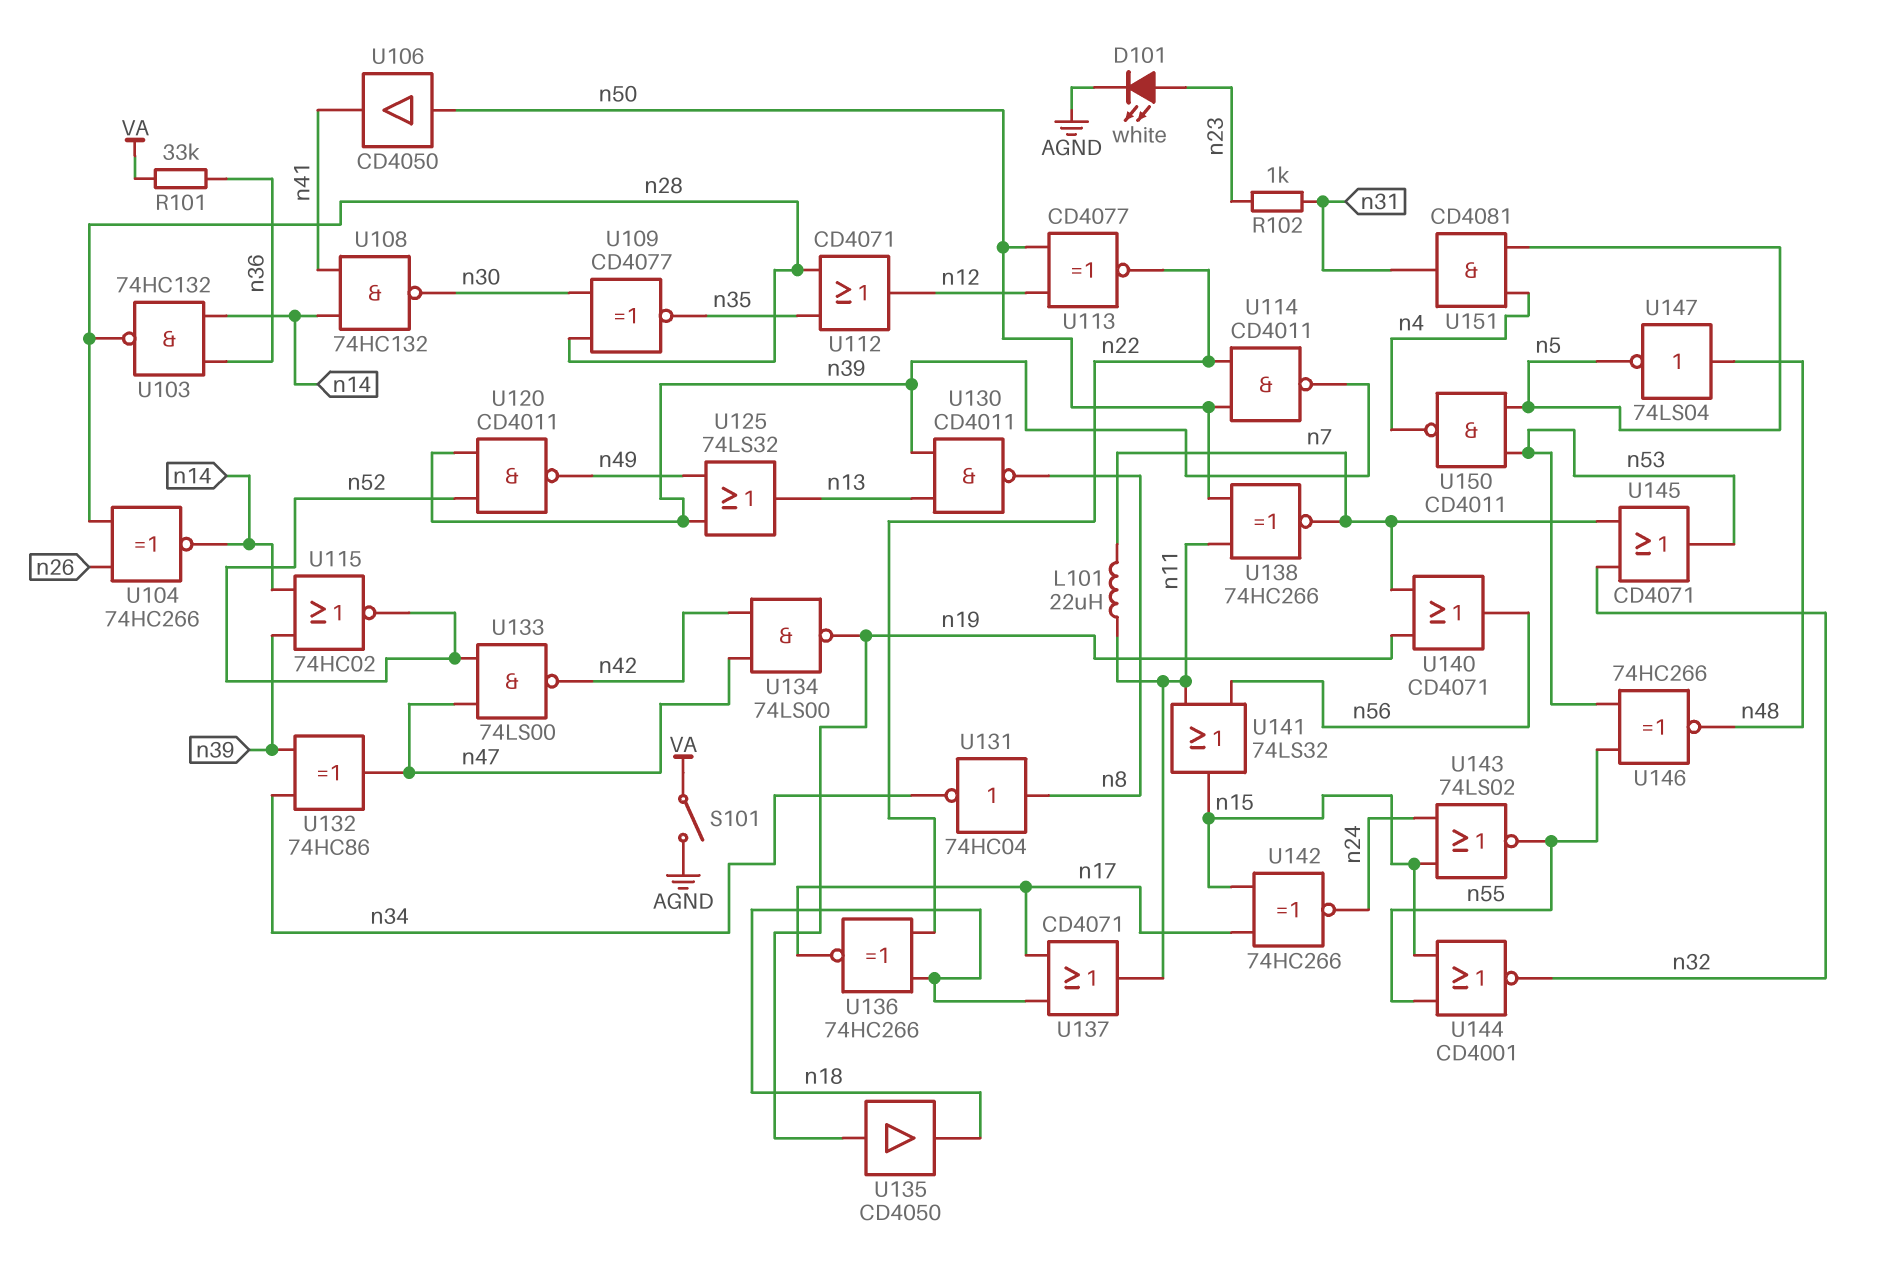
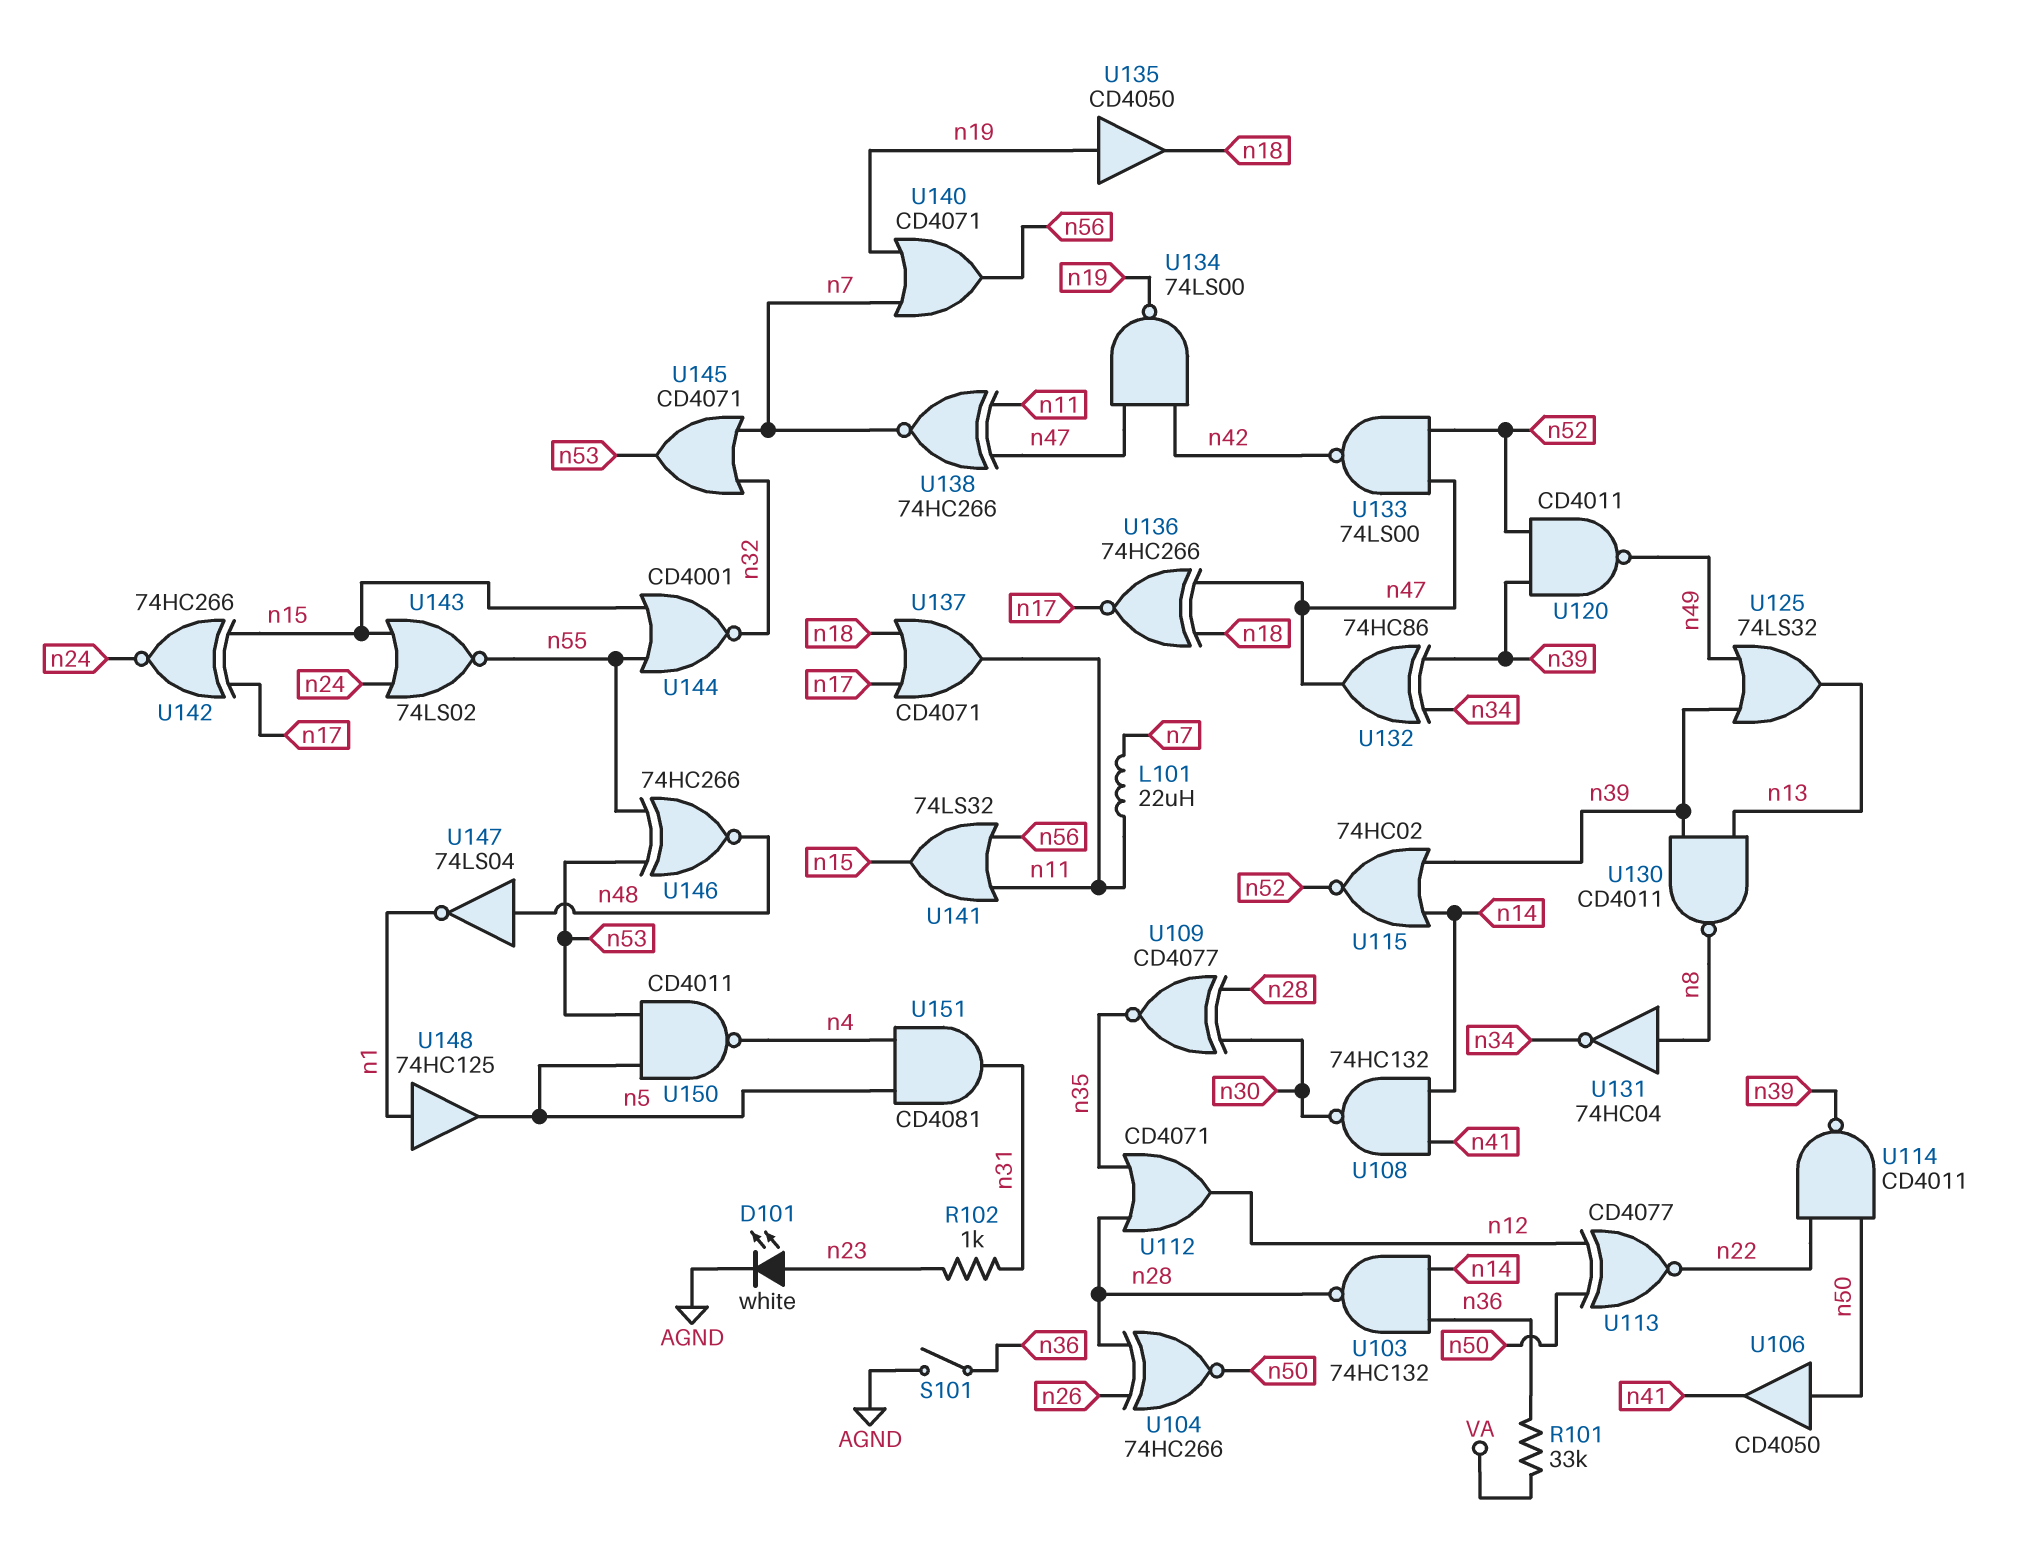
S101: switch (AGND, VA) -> switch (AGND, n36)
U104: XNOR 74HC266 (in n26, in n28, out n14) -> XNOR 74HC266 (in n26, in n28, out n50)
U136: XNOR 74HC266 (in n18, in n22, out n17) -> XNOR 74HC266 (in n18, in n47, out n17)
U138: XNOR 74HC266 (in n11, in n50, out n7) -> XNOR 74HC266 (in n11, in n47, out n7)
U147: NOT 74LS04 (in n48, out n5) -> NOT 74LS04 (in n48, out n1)
U148: none -> buffer 74HC125 (in n1, out n5)

